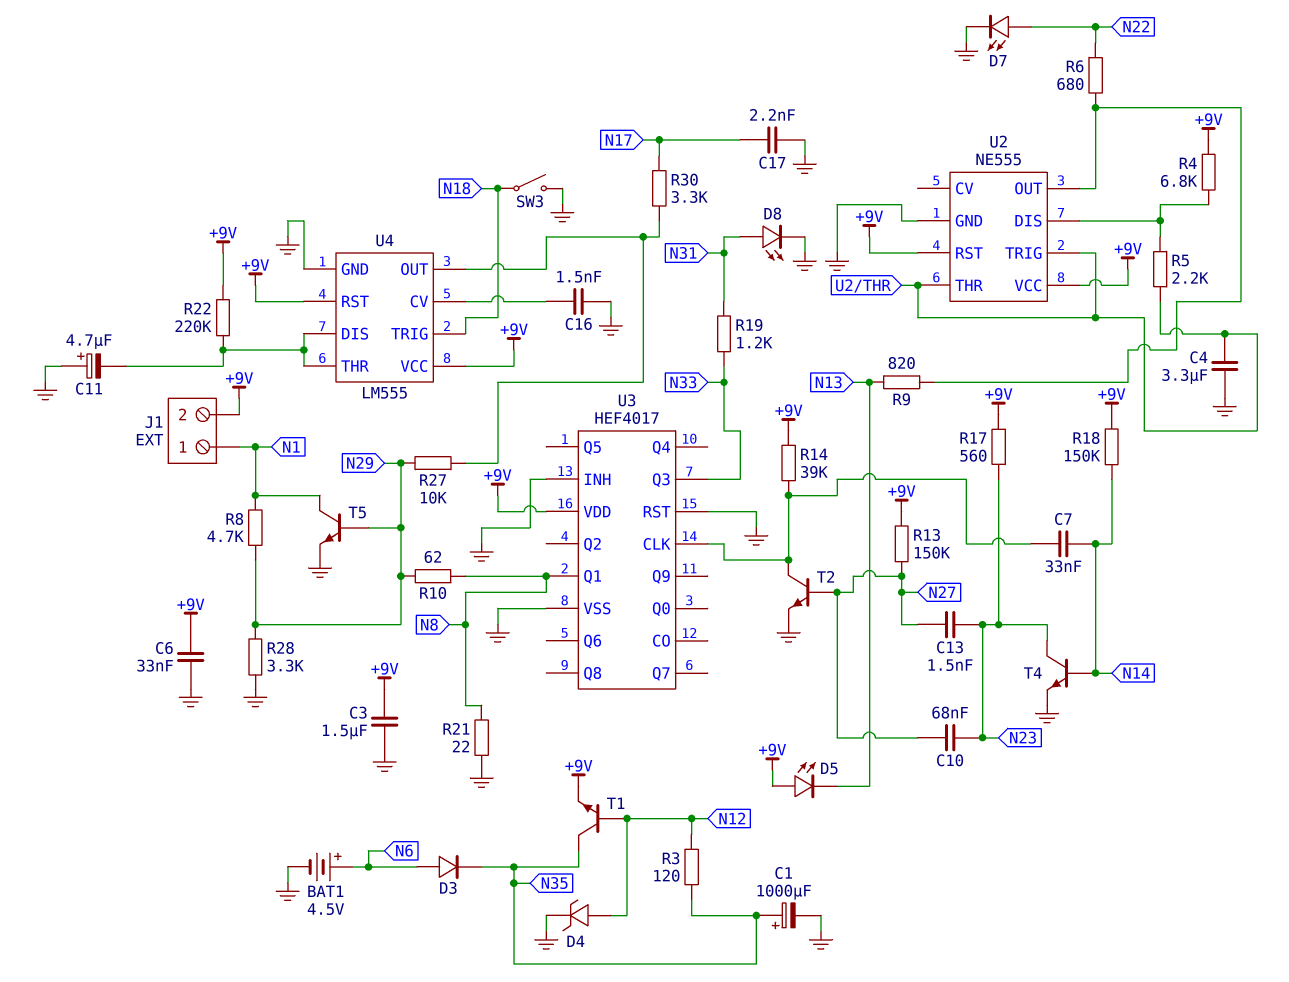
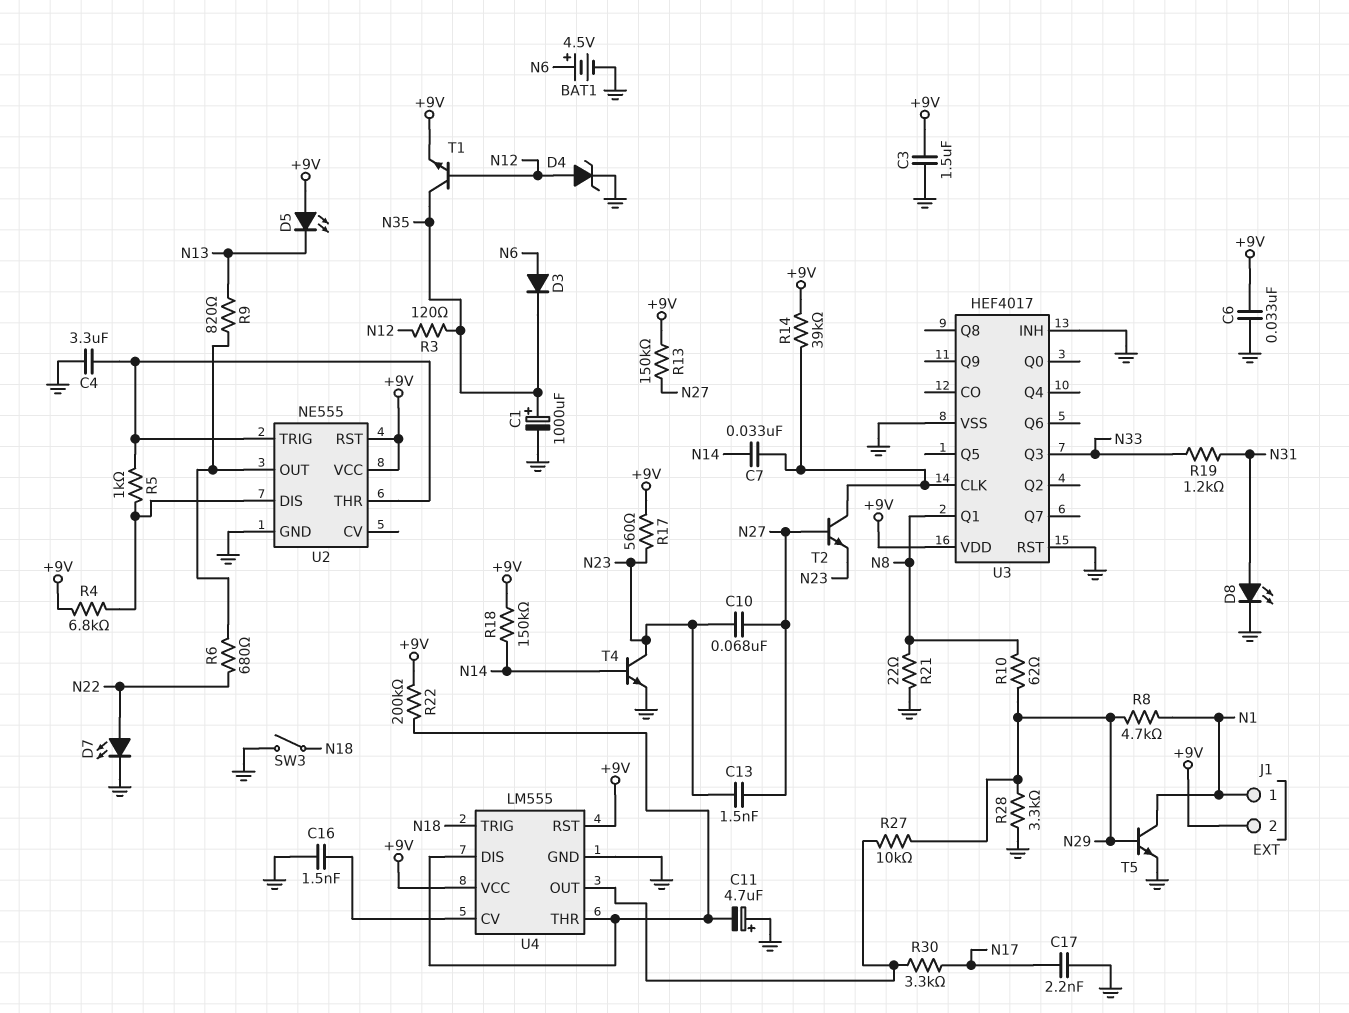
R5: 2.2k (U2/DIS, U2/THR) -> 1k (U2/DIS, U2/THR)
R22: 220k (+9V, U4/DIS) -> 200k (+9V, U4/DIS)
T2: NPN (B N27, C U3/CLK, E GND) -> NPN (B N27, C U3/CLK, E N23)

